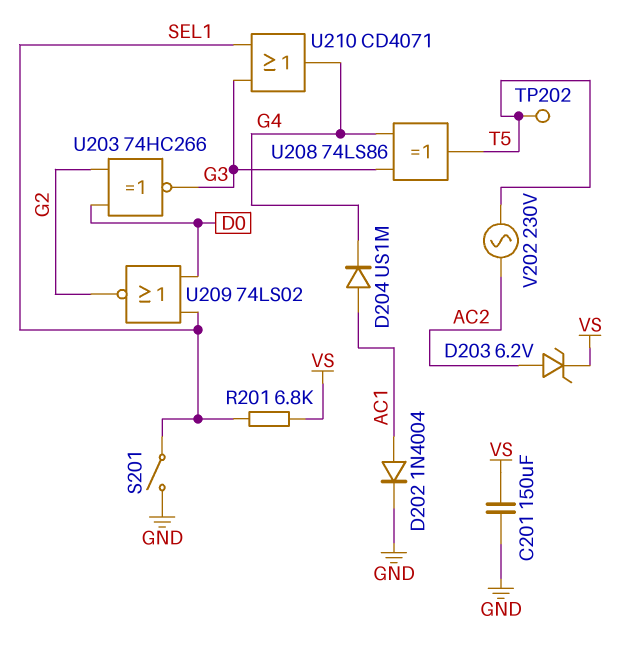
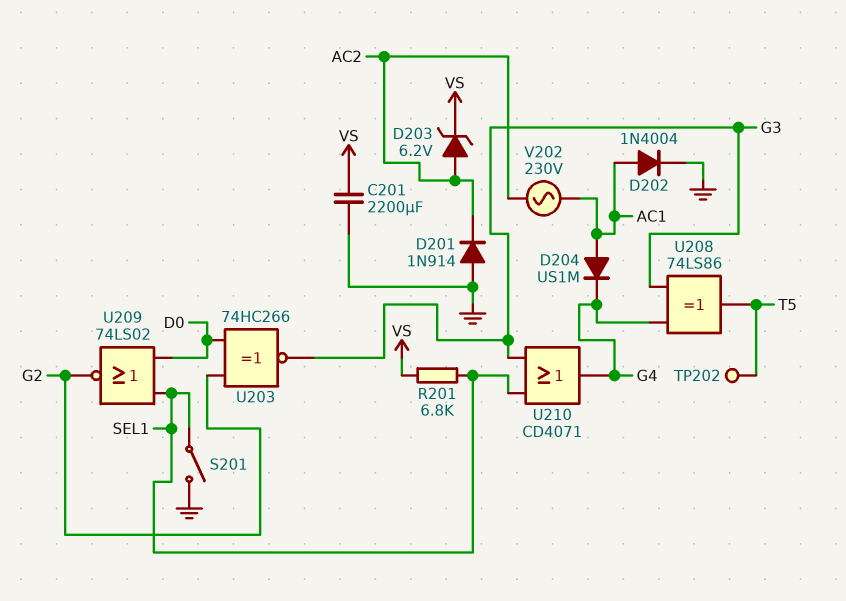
C201: 150uF (GND, VS) -> 2200uF (GND, VS)
D201: none -> diode 1N914 (A GND, K AC2)
V202: AC 230V (AC2, T5) -> AC 230V (AC1, AC2)

